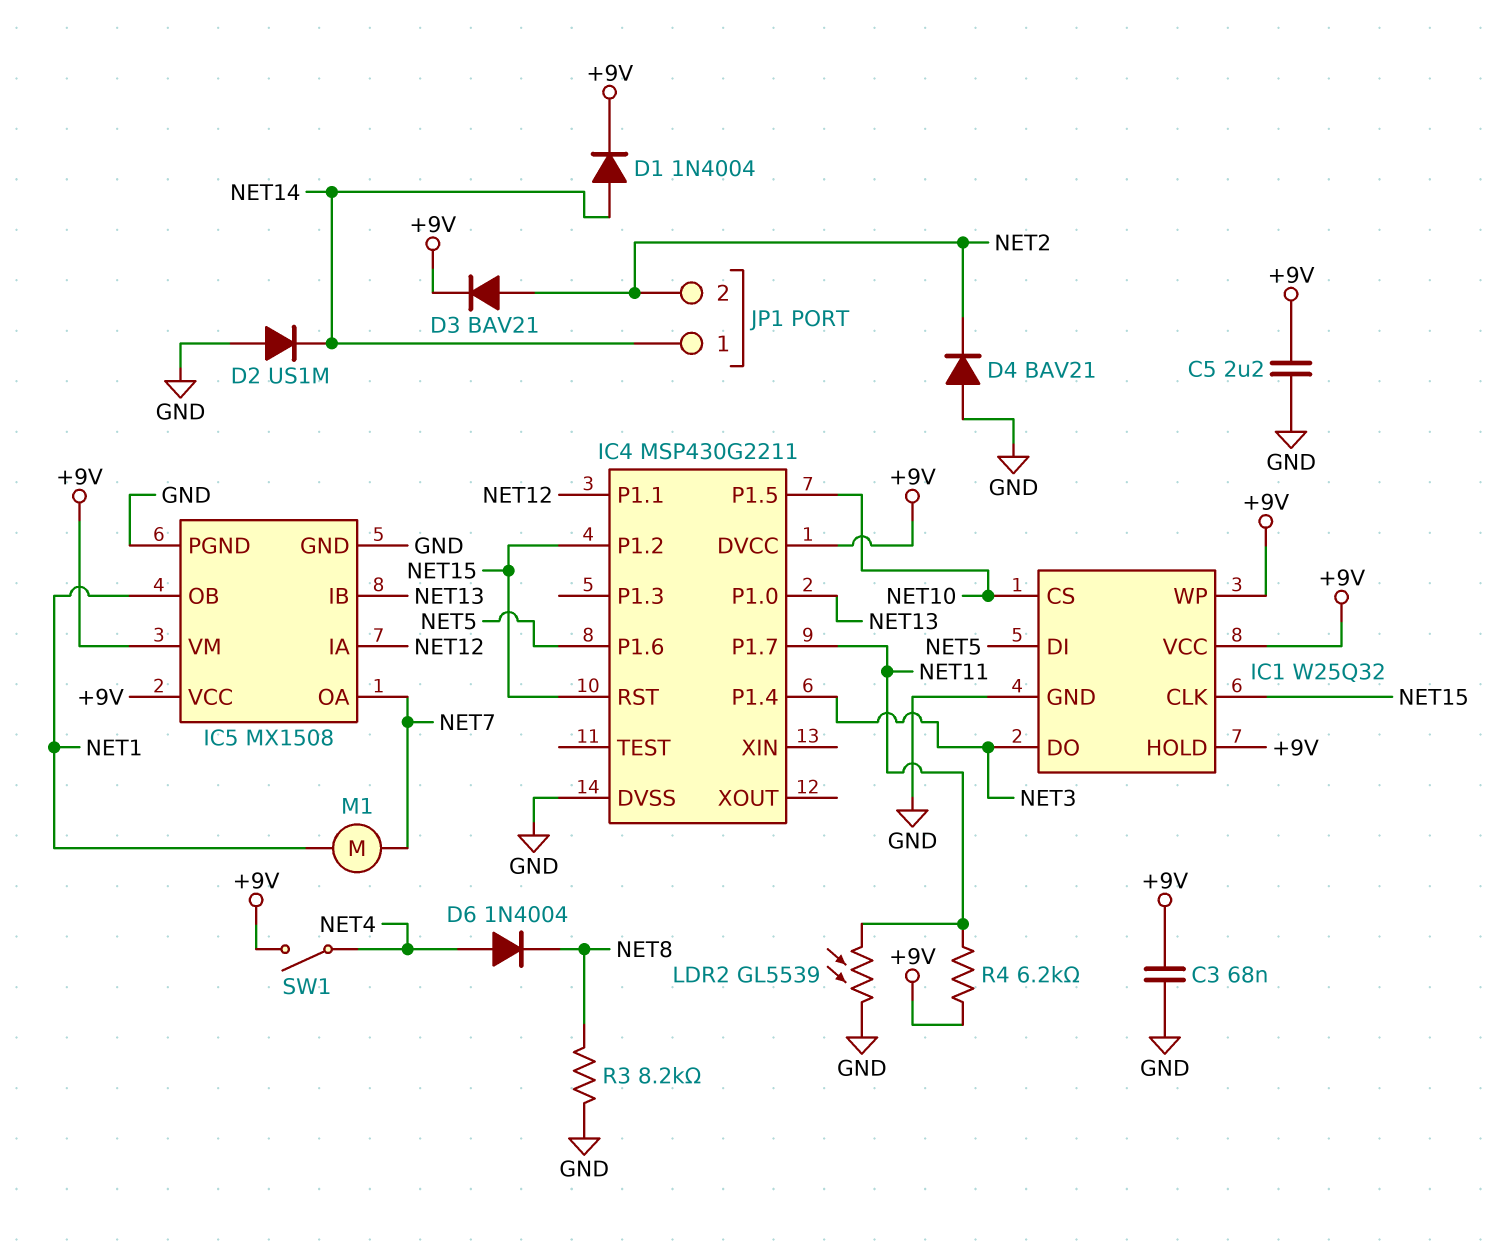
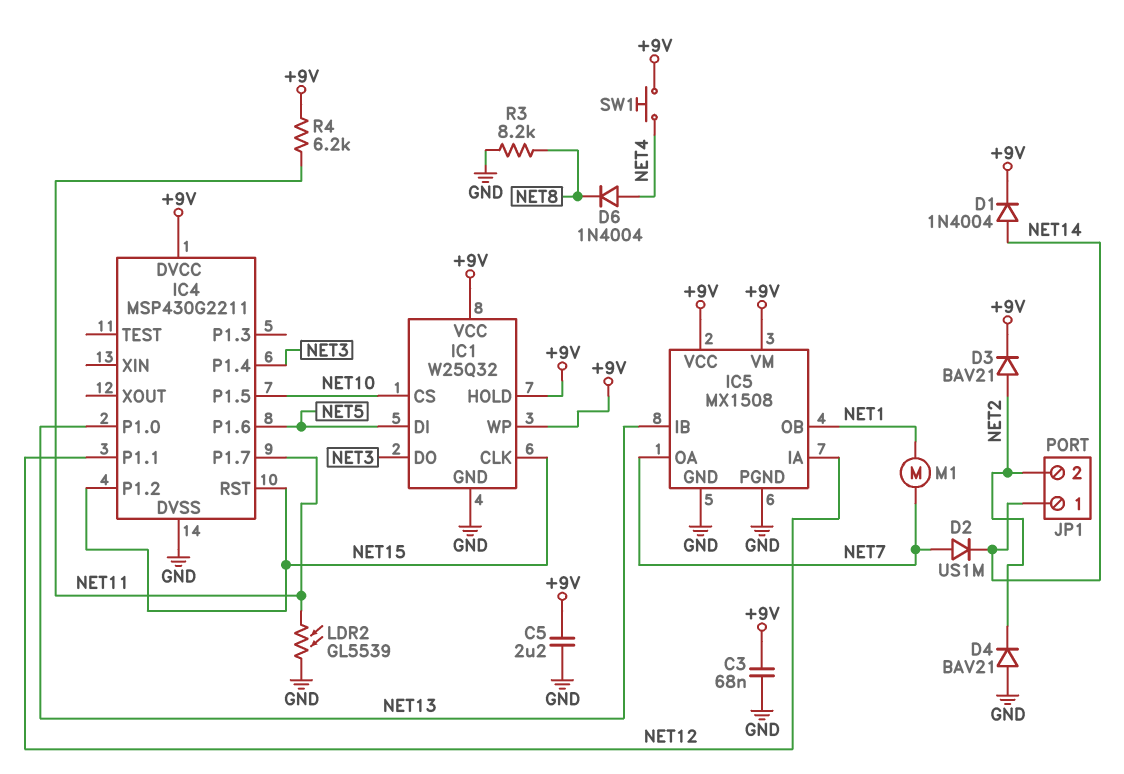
D2: diode US1M (A GND, K NET14) -> diode US1M (A NET7, K NET14)
SW1: switch (+9V, NET4) -> button (+9V, NET4)

